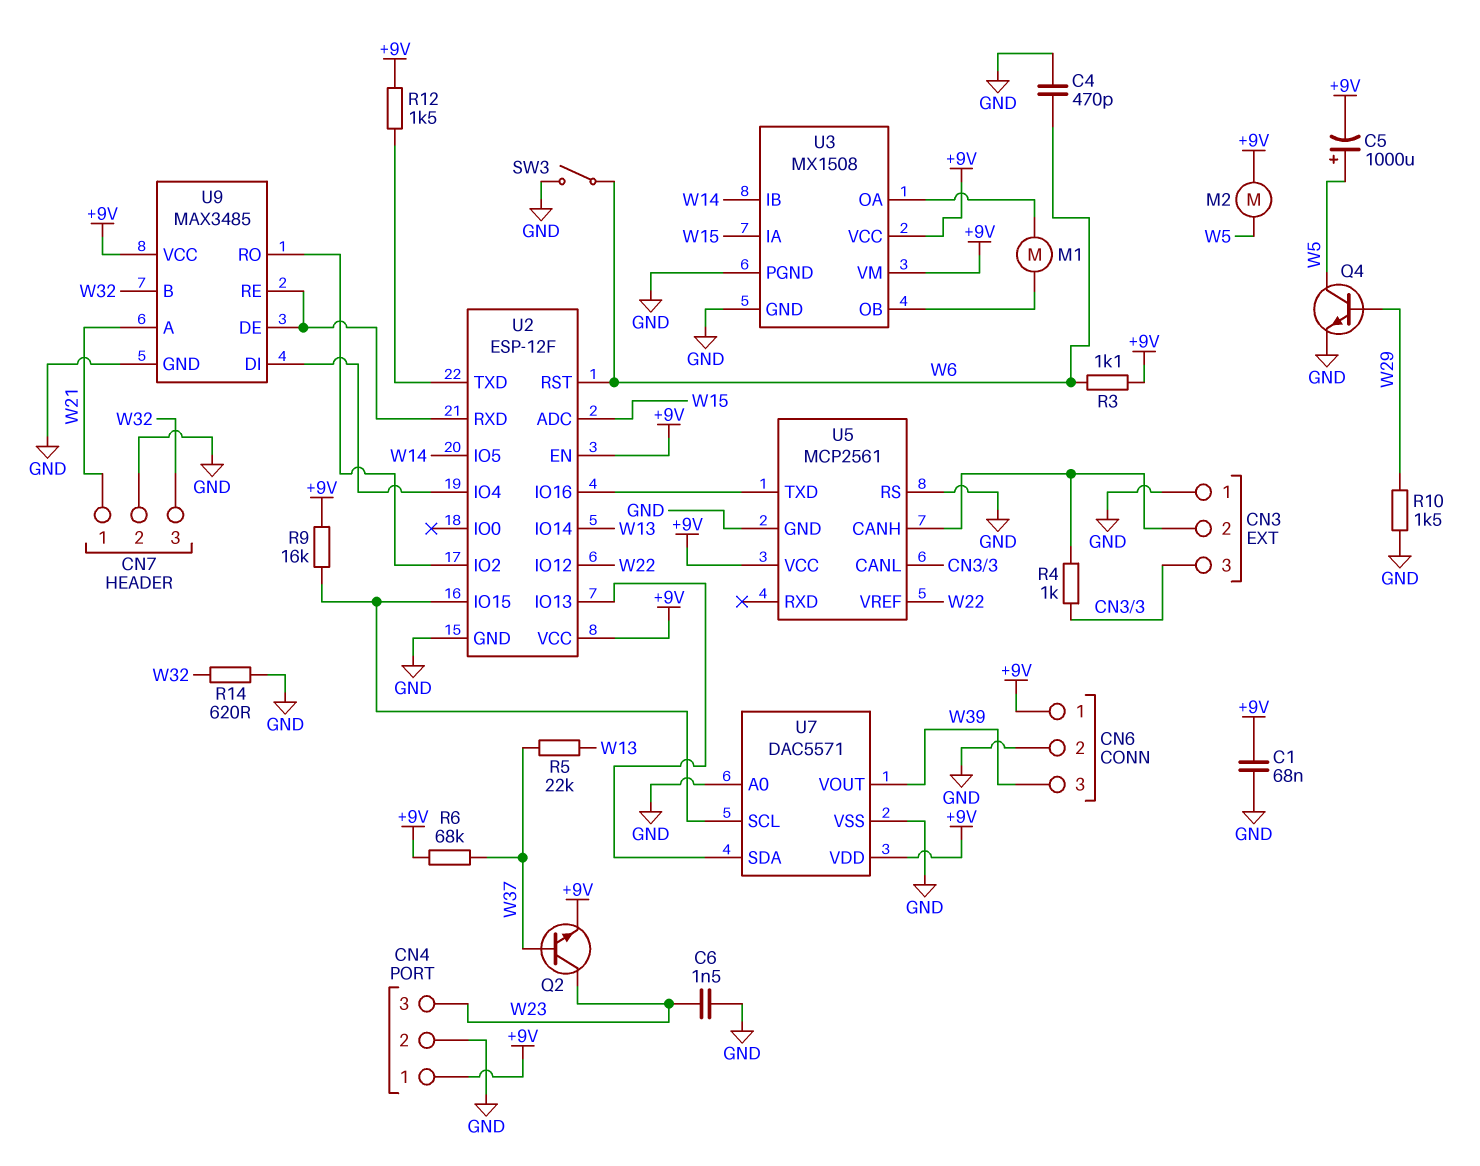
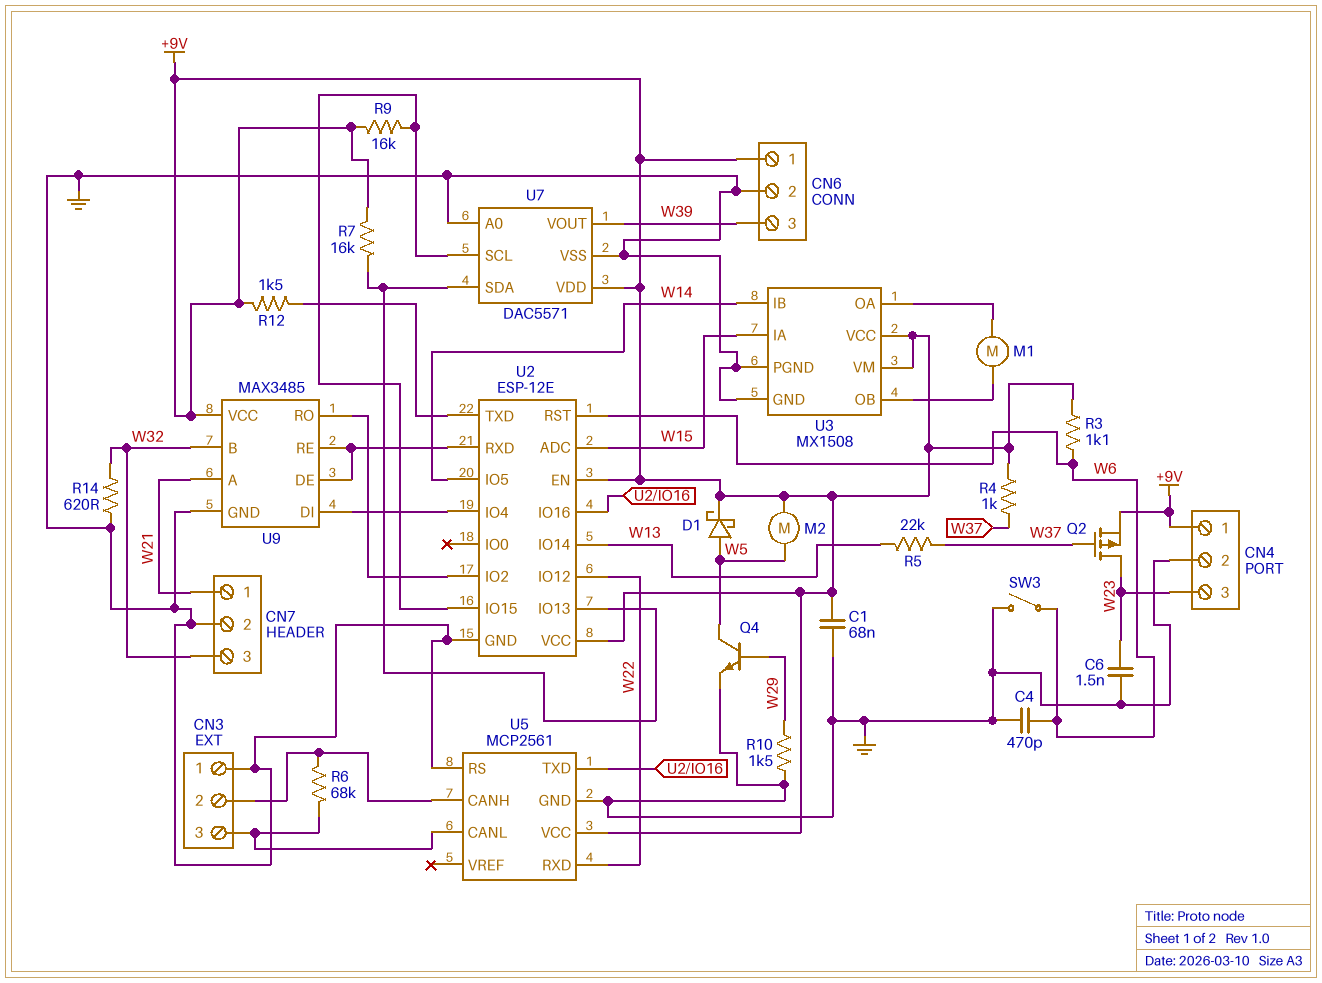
C5: 1000uF (plus W5, minus +9V) -> none
D1: none -> schottky (A W5, K +9V)
Q2: NPN (B W37, C W23, E +9V) -> PMOS (G W37, D W23, S +9V)
R4: 1k (CN3/2, CN3/3) -> 1k (+9V, W37)
R6: 68k (+9V, W37) -> 68k (CN3/2, CN3/3)
R7: none -> 16k (+9V, U2/IO13)
U2: ESP-12F -> ESP-12E
U5 pin RXD: none -> W22
U5 pin VREF: W22 -> none

